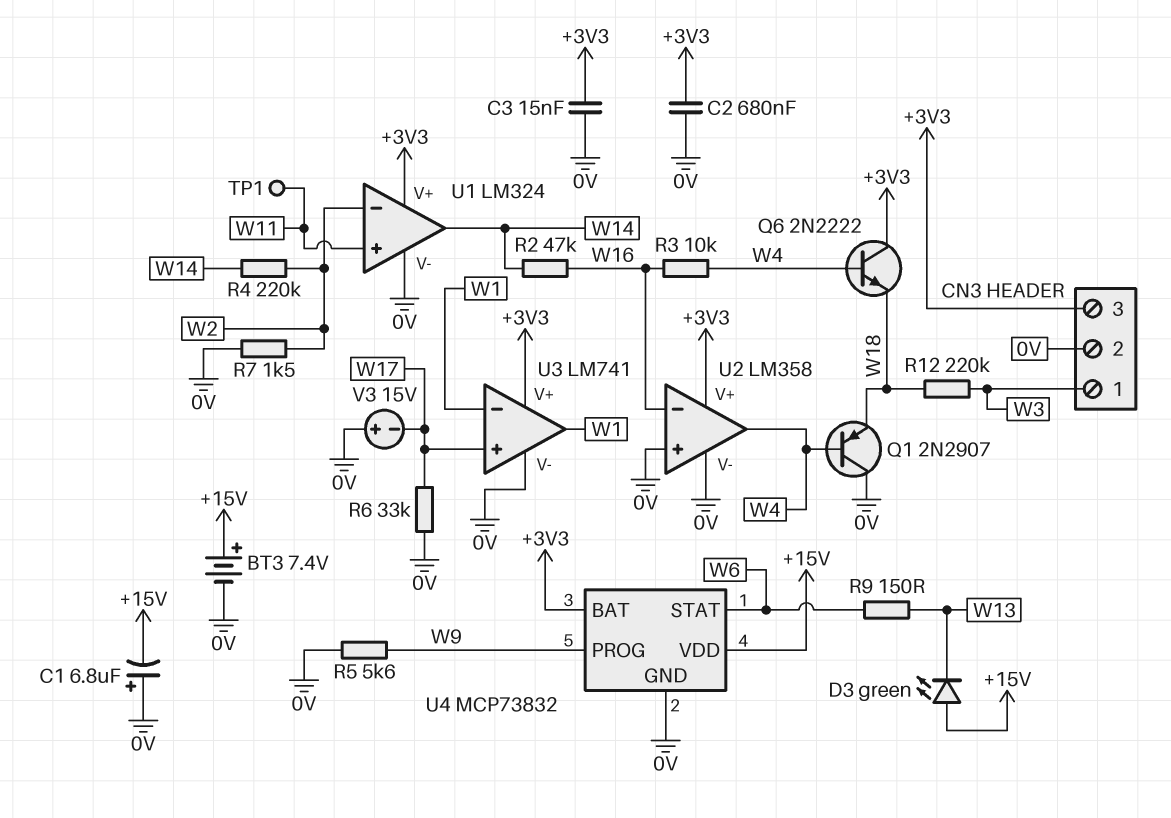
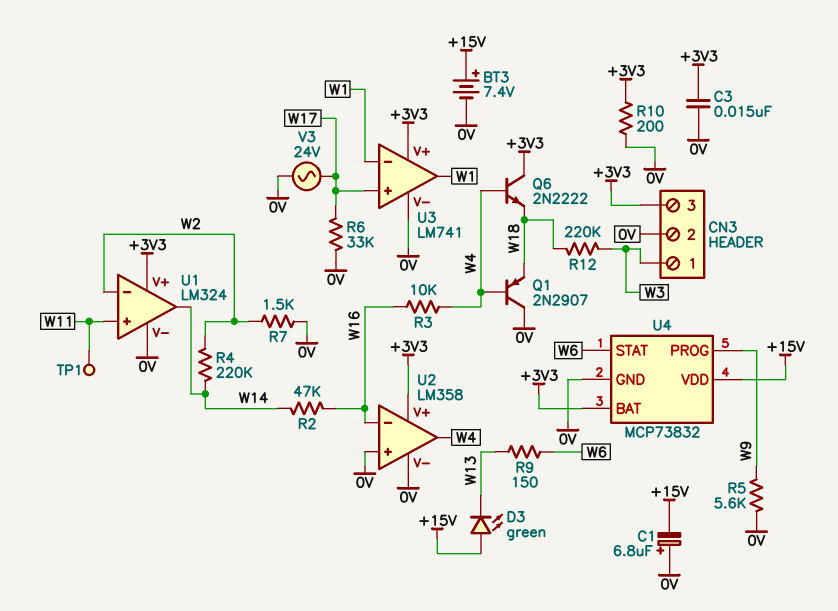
C2: 680nF (+3V3, 0V) -> none
R10: none -> 200 (+3V3, 0V)
V3: 15V (plus 0V, minus W17) -> AC 24V (0V, W17)

